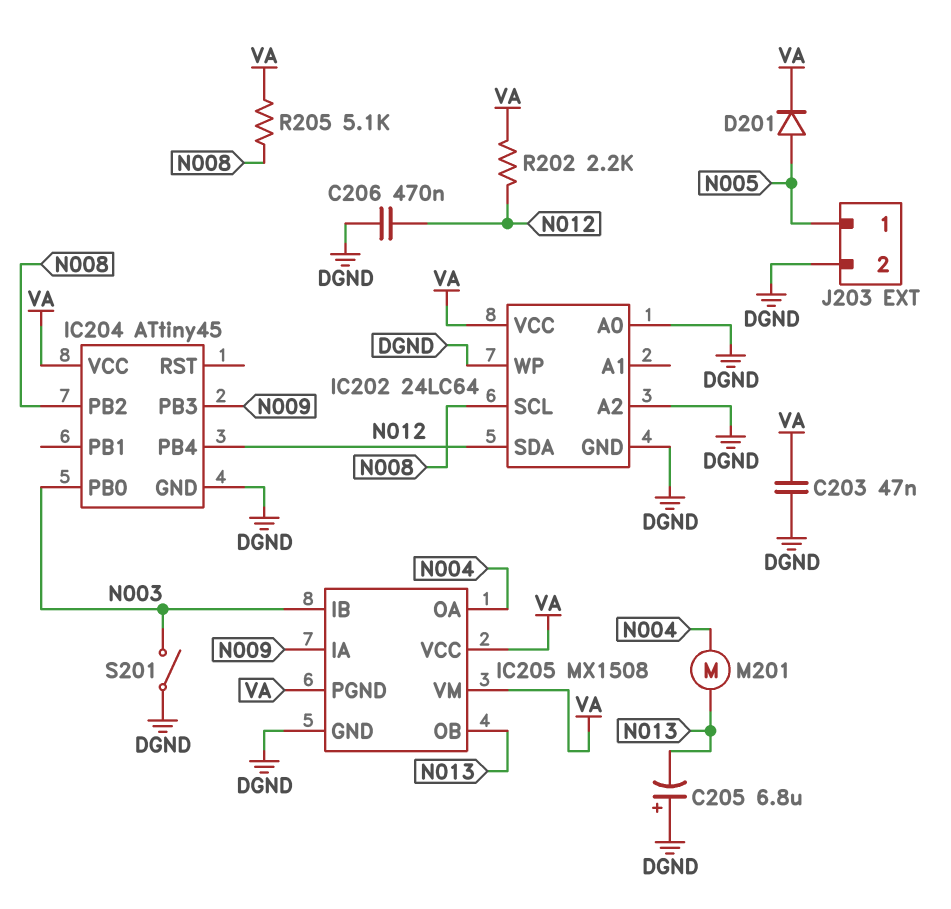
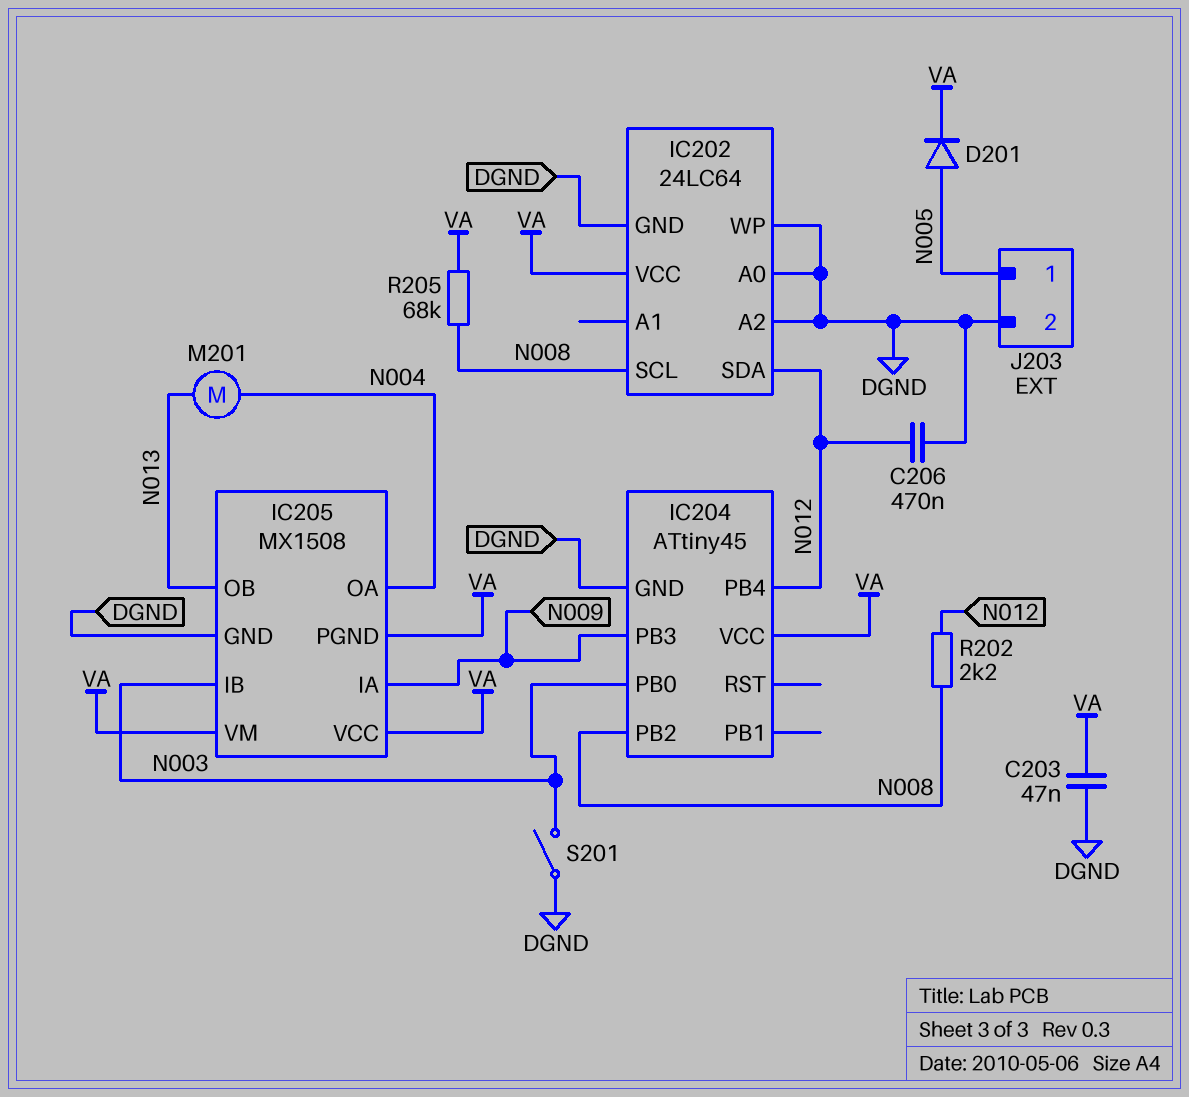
C205: 6.8uF (plus DGND, minus N013) -> none
R202: 2.2k (N012, VA) -> 2.2k (N008, N012)
R205: 5.1k (N008, VA) -> 68k (N008, VA)

